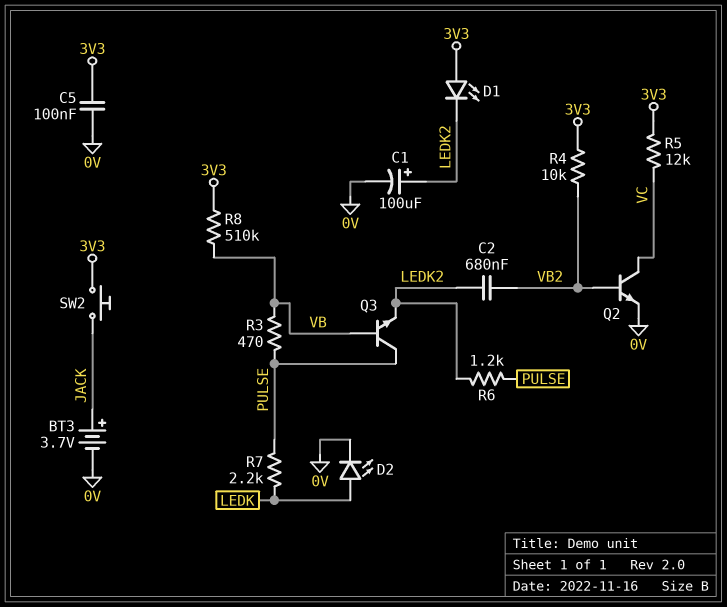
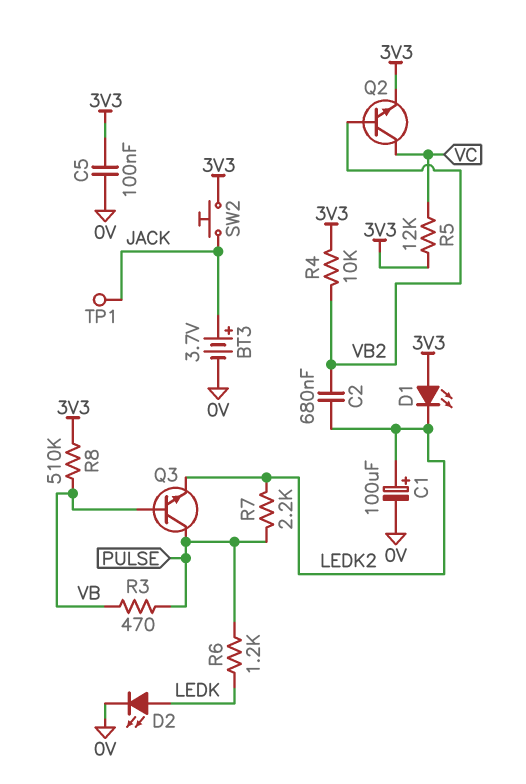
Q2: NPN (B VB2, C VC, E 0V) -> NPN (B VB2, C VC, E 3V3)
R6: 1.2k (LEDK2, PULSE) -> 1.2k (LEDK, PULSE)
R7: 2.2k (LEDK, PULSE) -> 2.2k (LEDK2, PULSE)
TP1: none -> test point (JACK)

